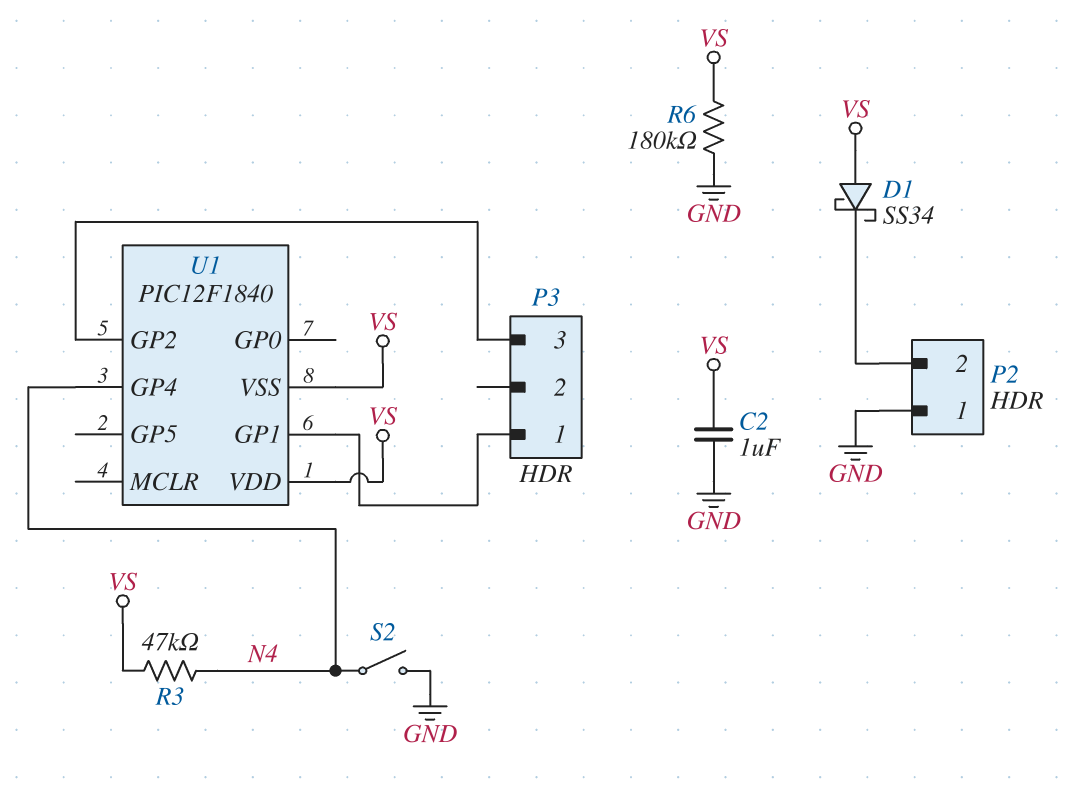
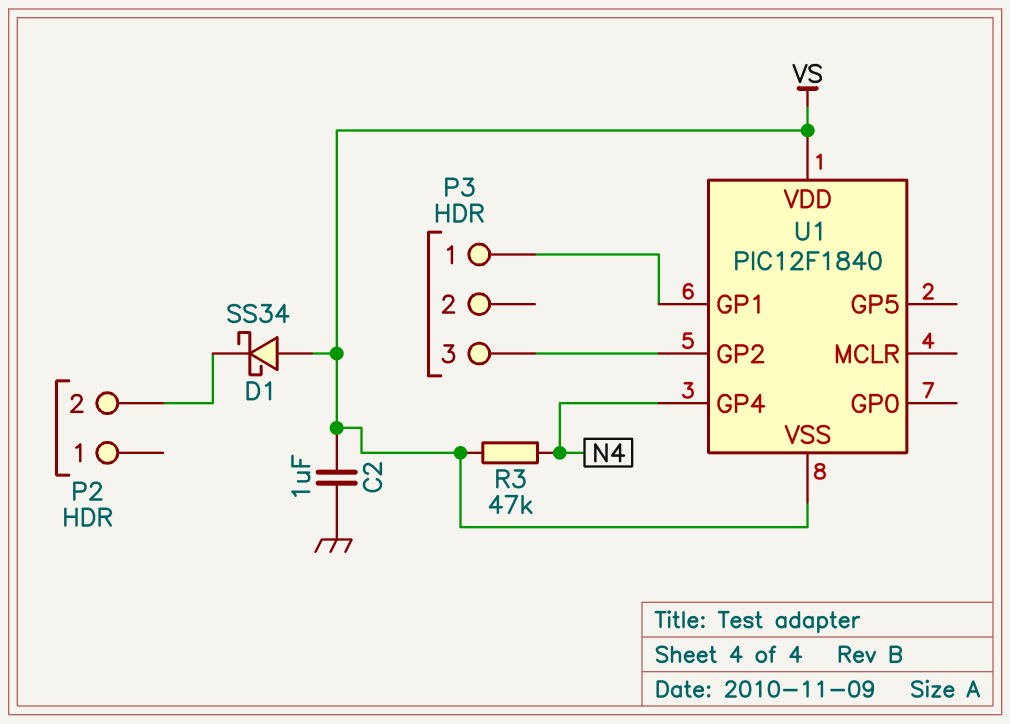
P2 pin 1: GND -> none
R6: 180k (GND, VS) -> none
S2: switch (GND, N4) -> none

